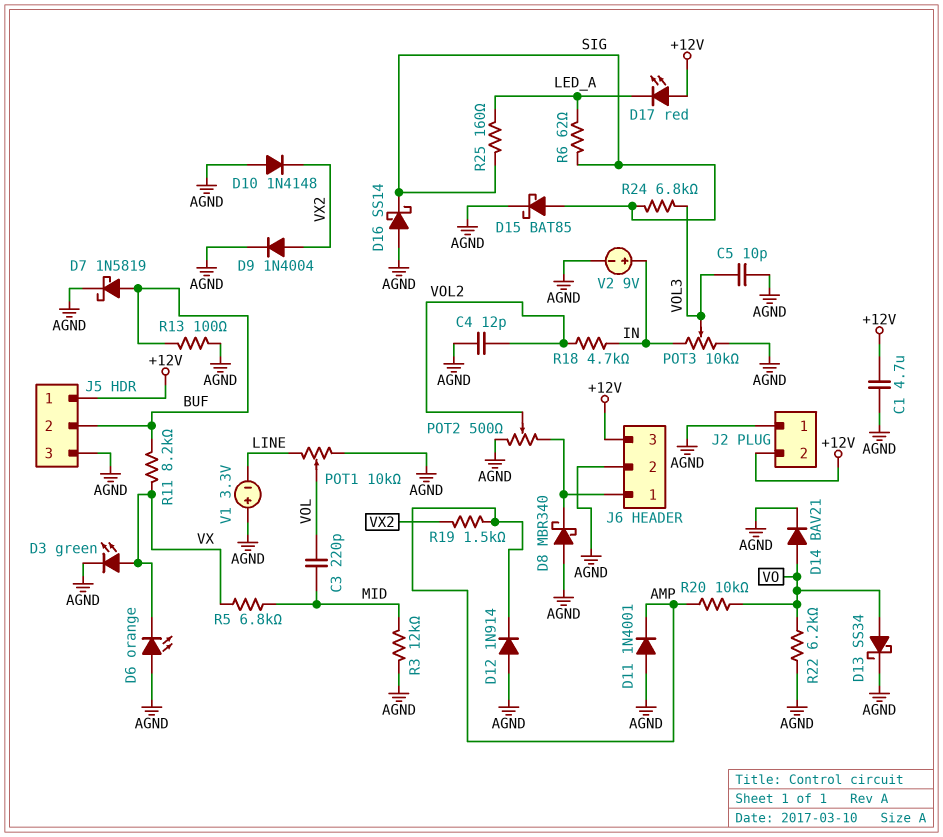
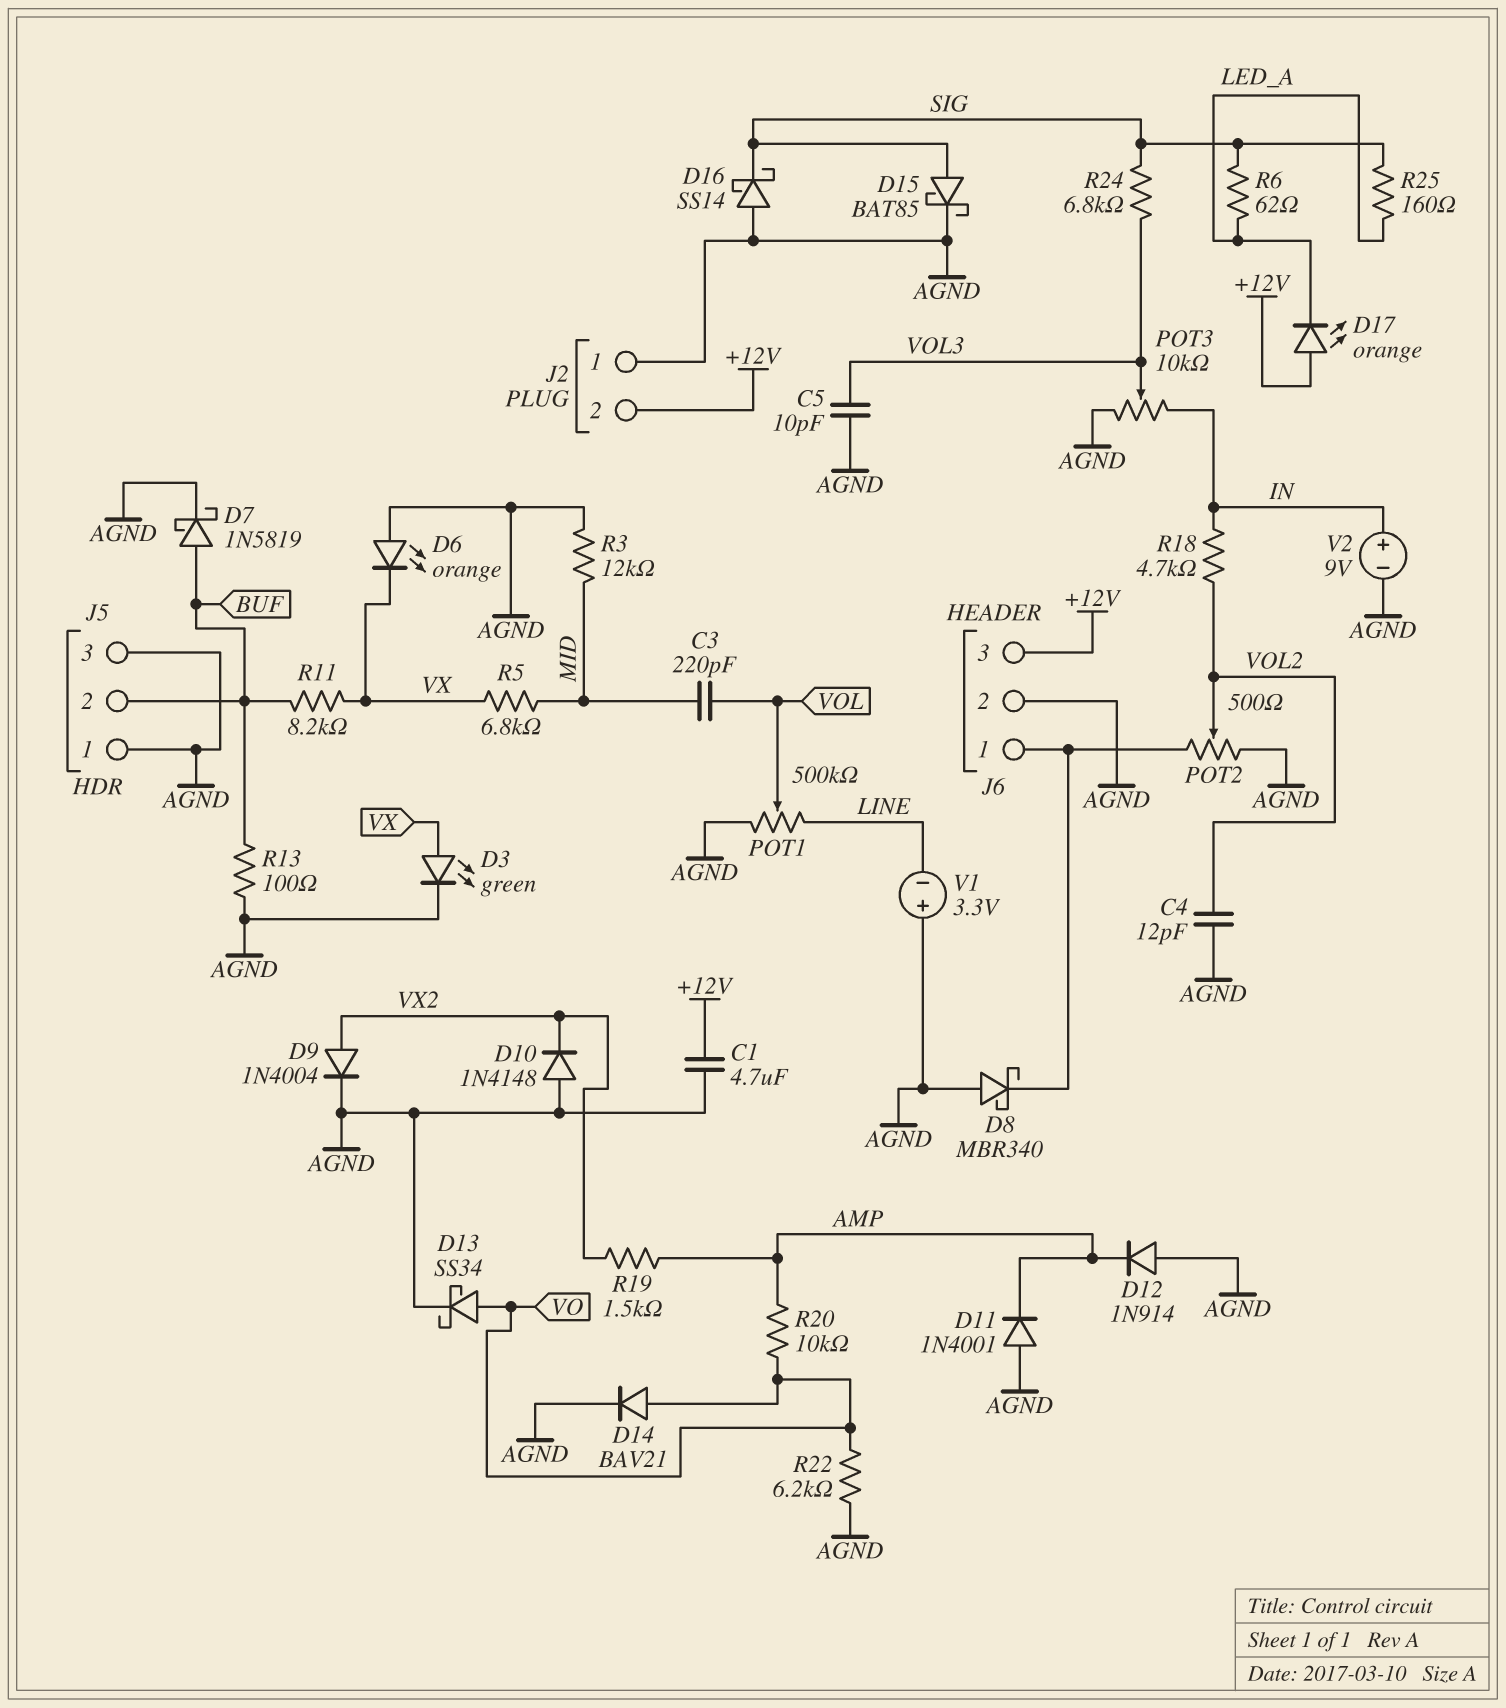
D17: LED red (A +12V, K LED_A) -> LED orange (A +12V, K LED_A)
J5 pin 1: +12V -> AGND
POT1: 10k (AGND, LINE, wiper VOL) -> 500k (AGND, LINE, wiper VOL)

